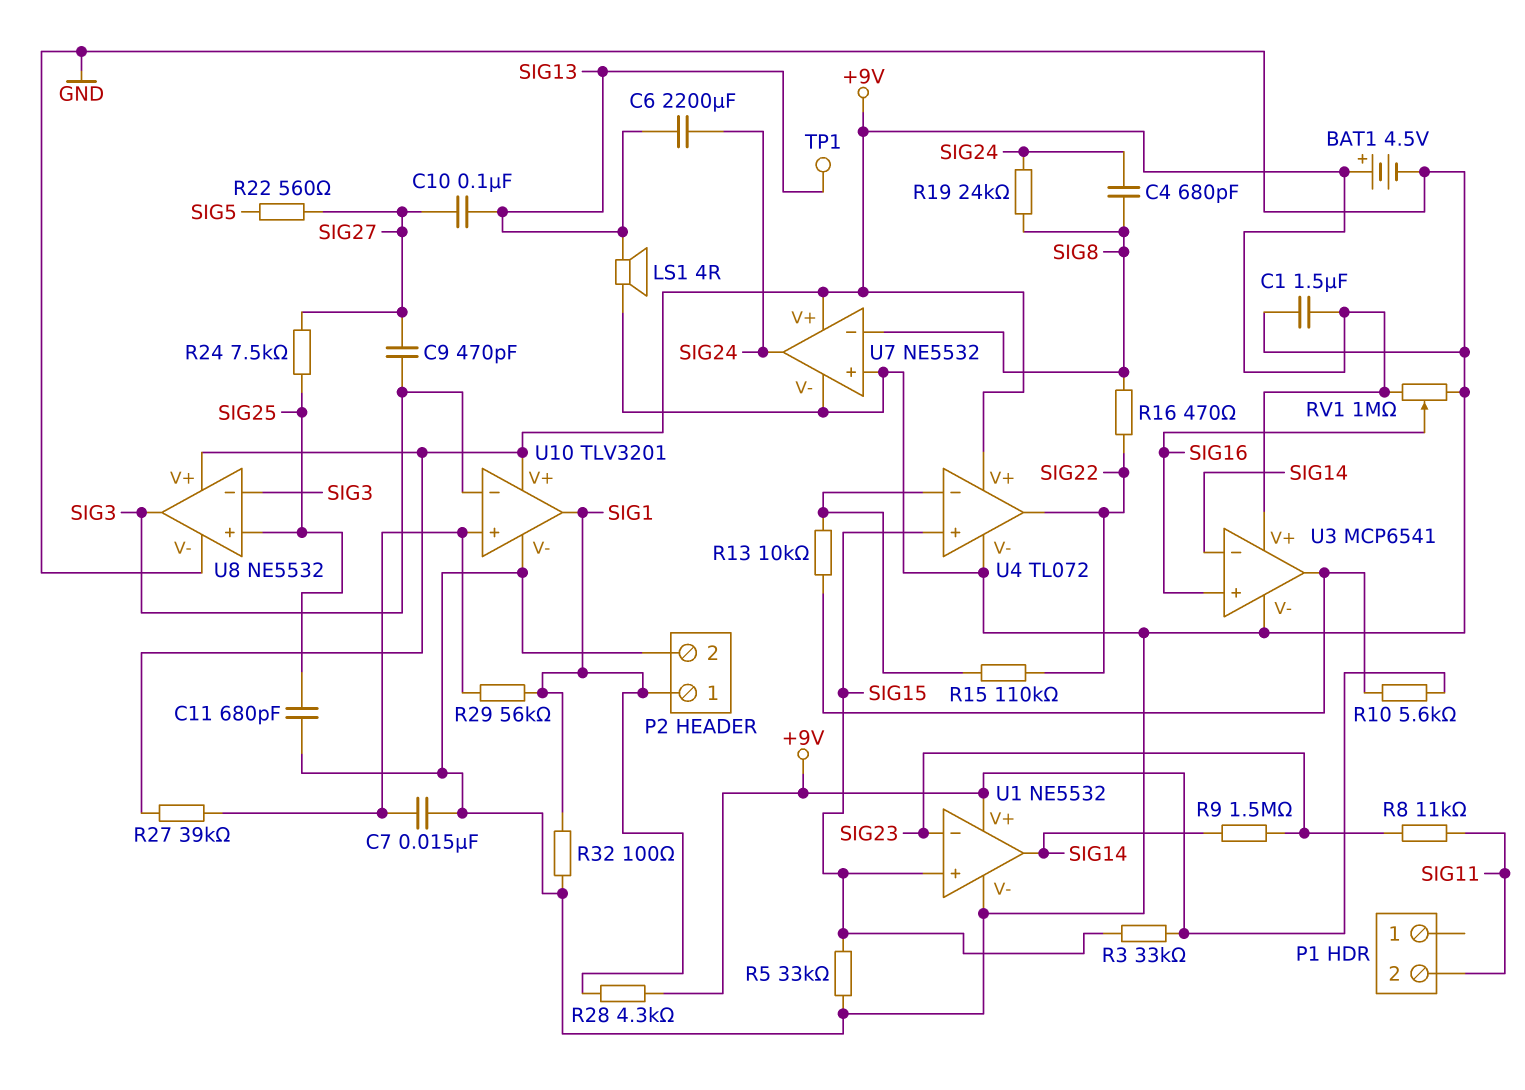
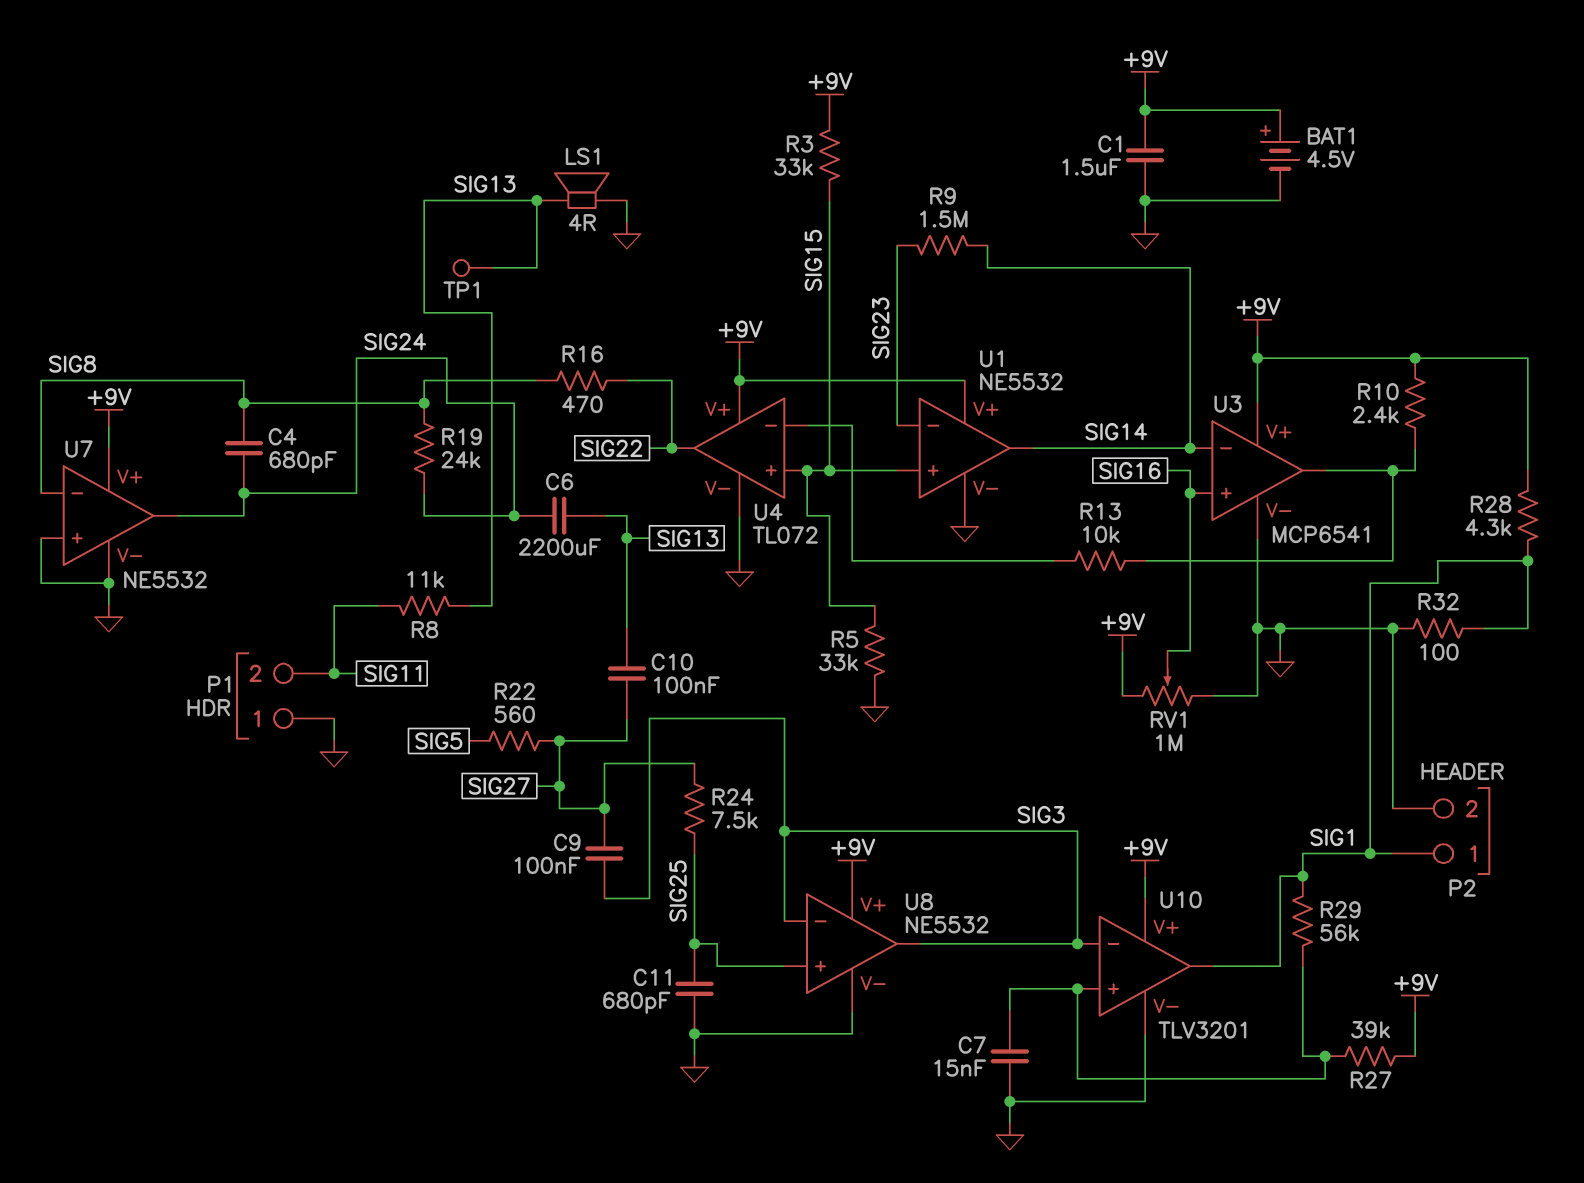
C9: 470pF (SIG3, SIG27) -> 100nF (SIG3, SIG27)
P1 pin 1: none -> GND
R8: 11k (SIG11, SIG23) -> 11k (SIG11, SIG13)
R10: 5.6k (+9V, U3/out) -> 2.4k (+9V, U3/out)
R15: 110k (SIG22, U4/in-) -> none

